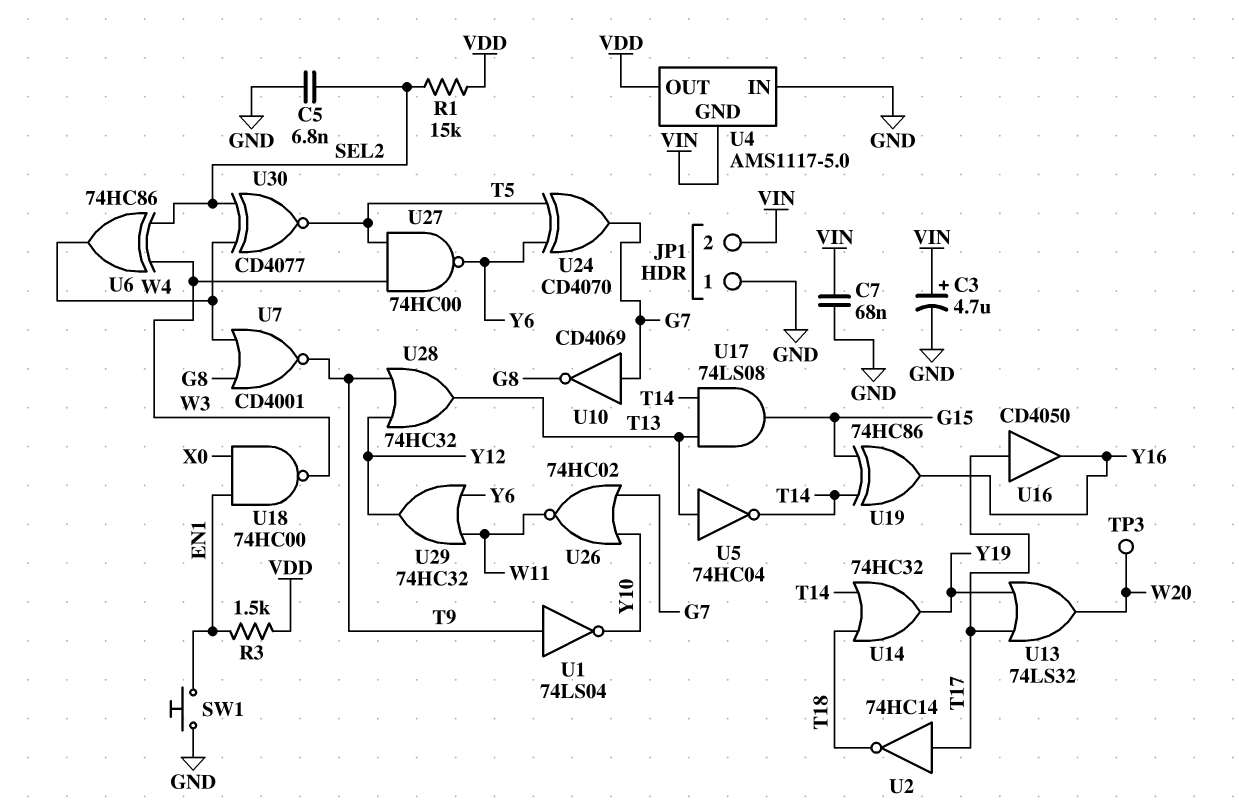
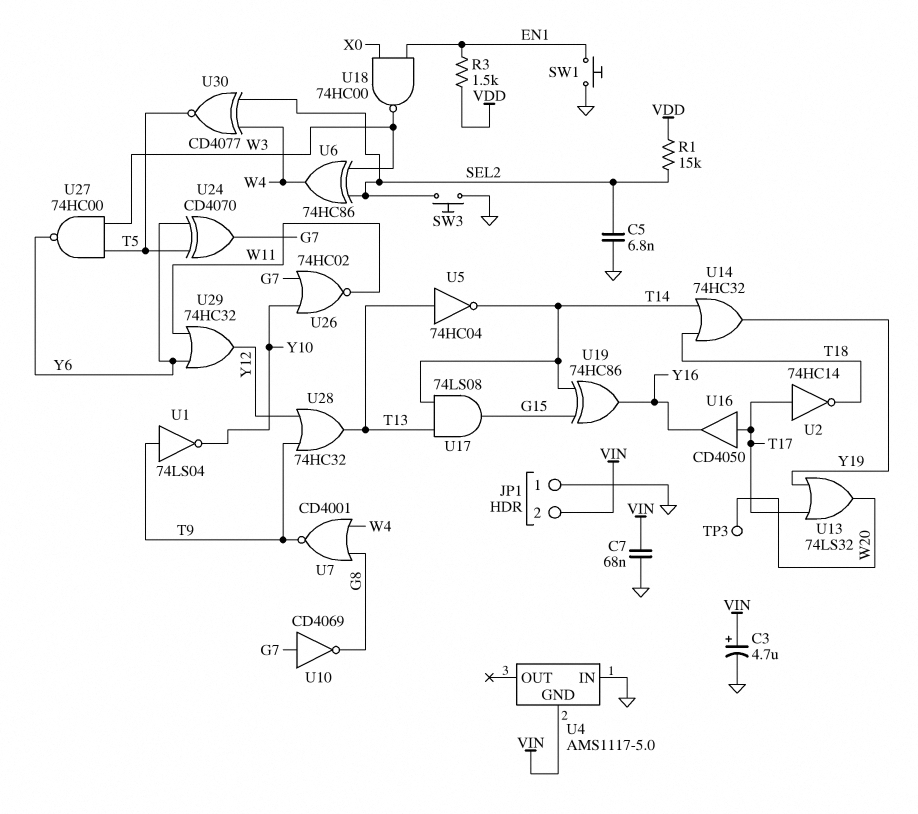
SW3: none -> button (GND, SEL2)
U4 pin OUT: VDD -> none

